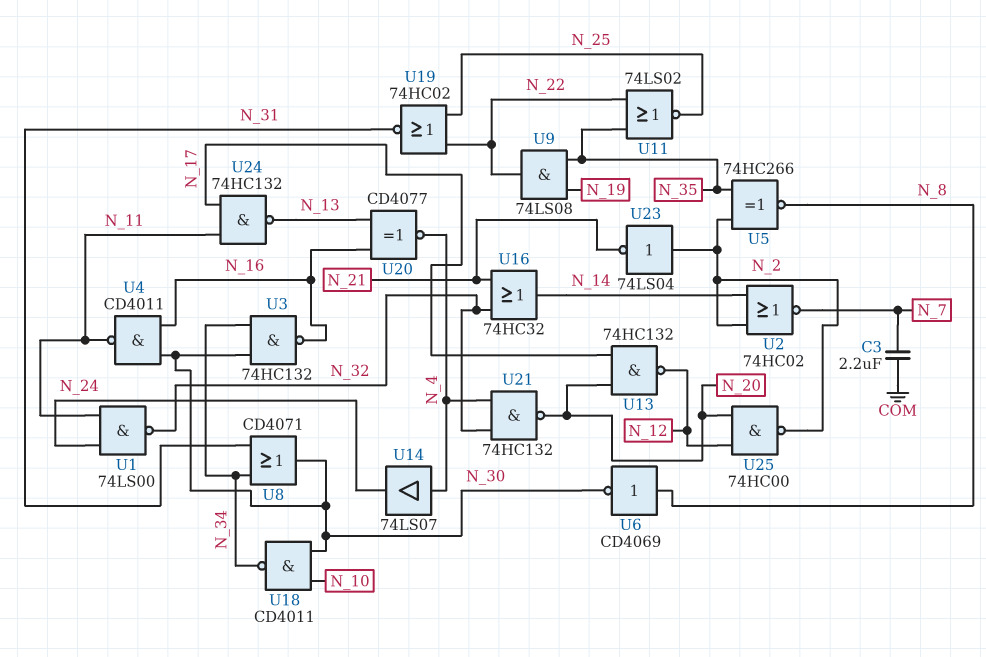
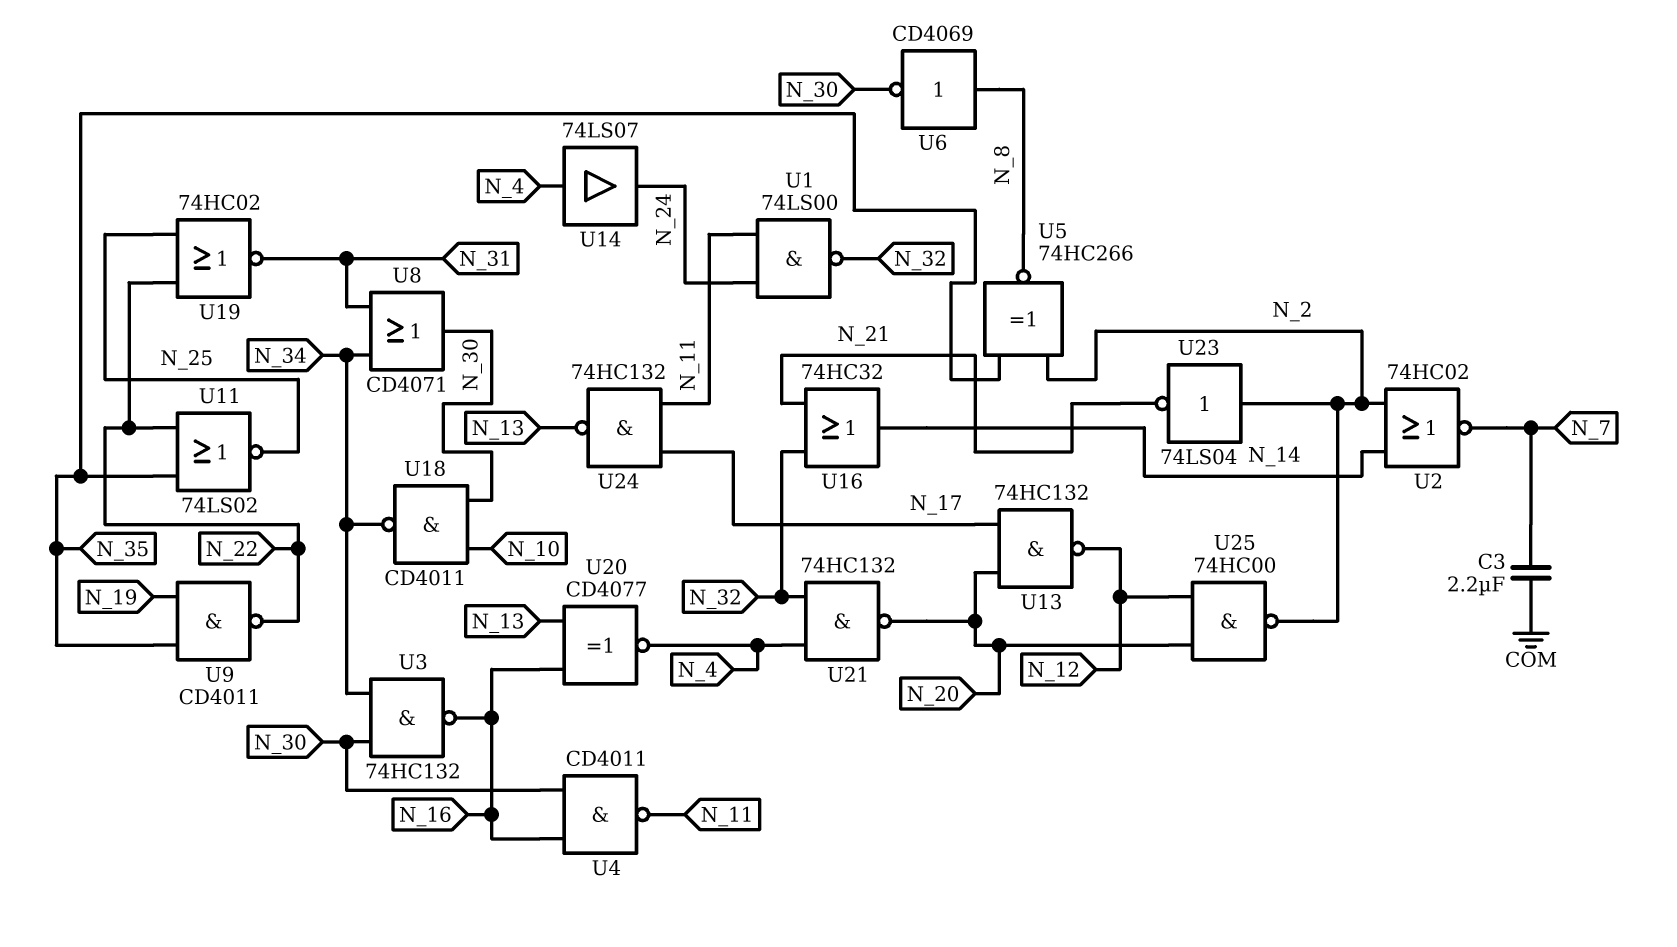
U9: AND 74LS08 (in N_19, in N_35, out N_22) -> NAND CD4011 (in N_19, in N_35, out N_22)

